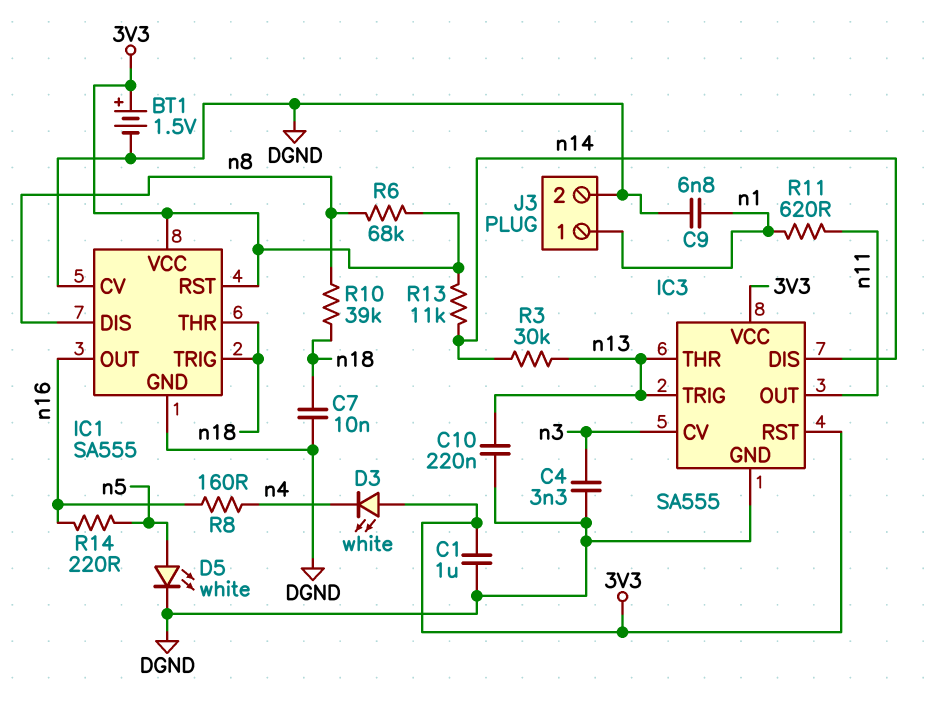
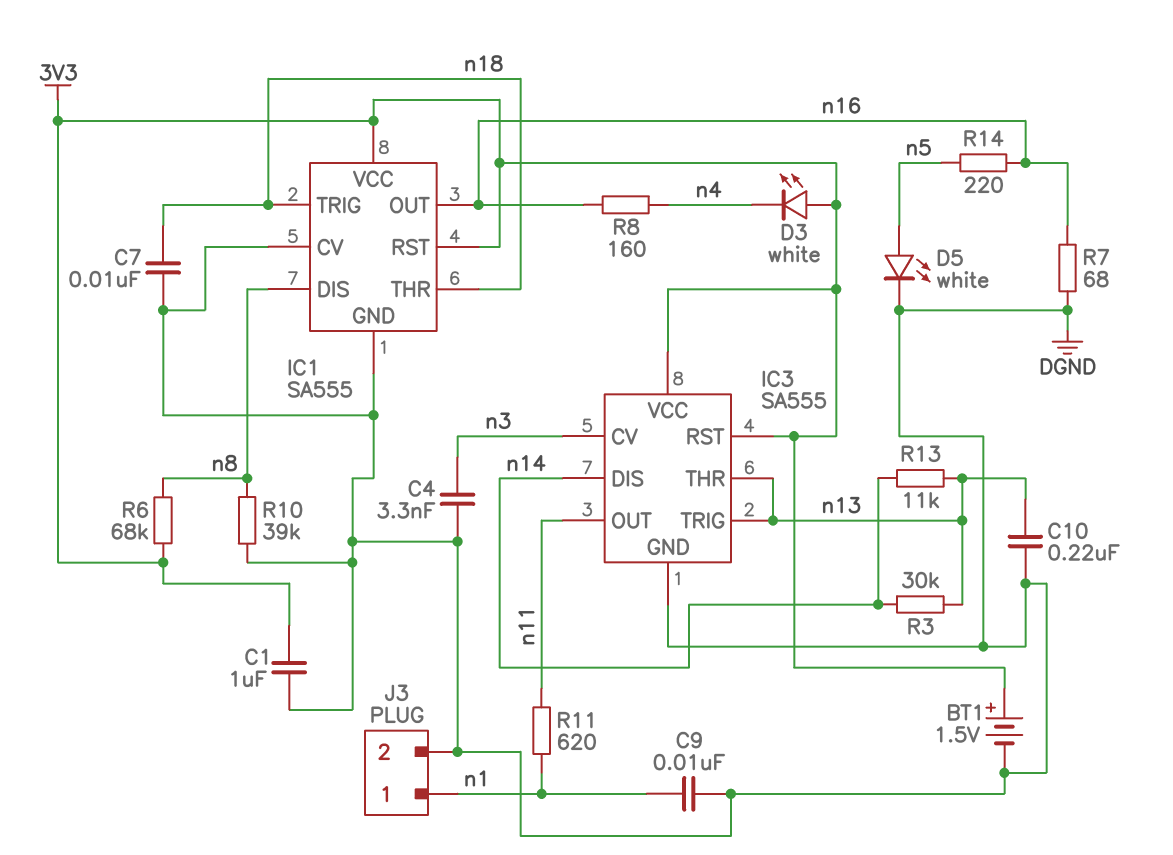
C9: 6.8nF (DGND, n1) -> 10nF (DGND, n1)
R7: none -> 68 (DGND, n16)
R10: 39k (n8, n18) -> 39k (DGND, n8)
R13: 11k (3V3, n14) -> 11k (n13, n14)

